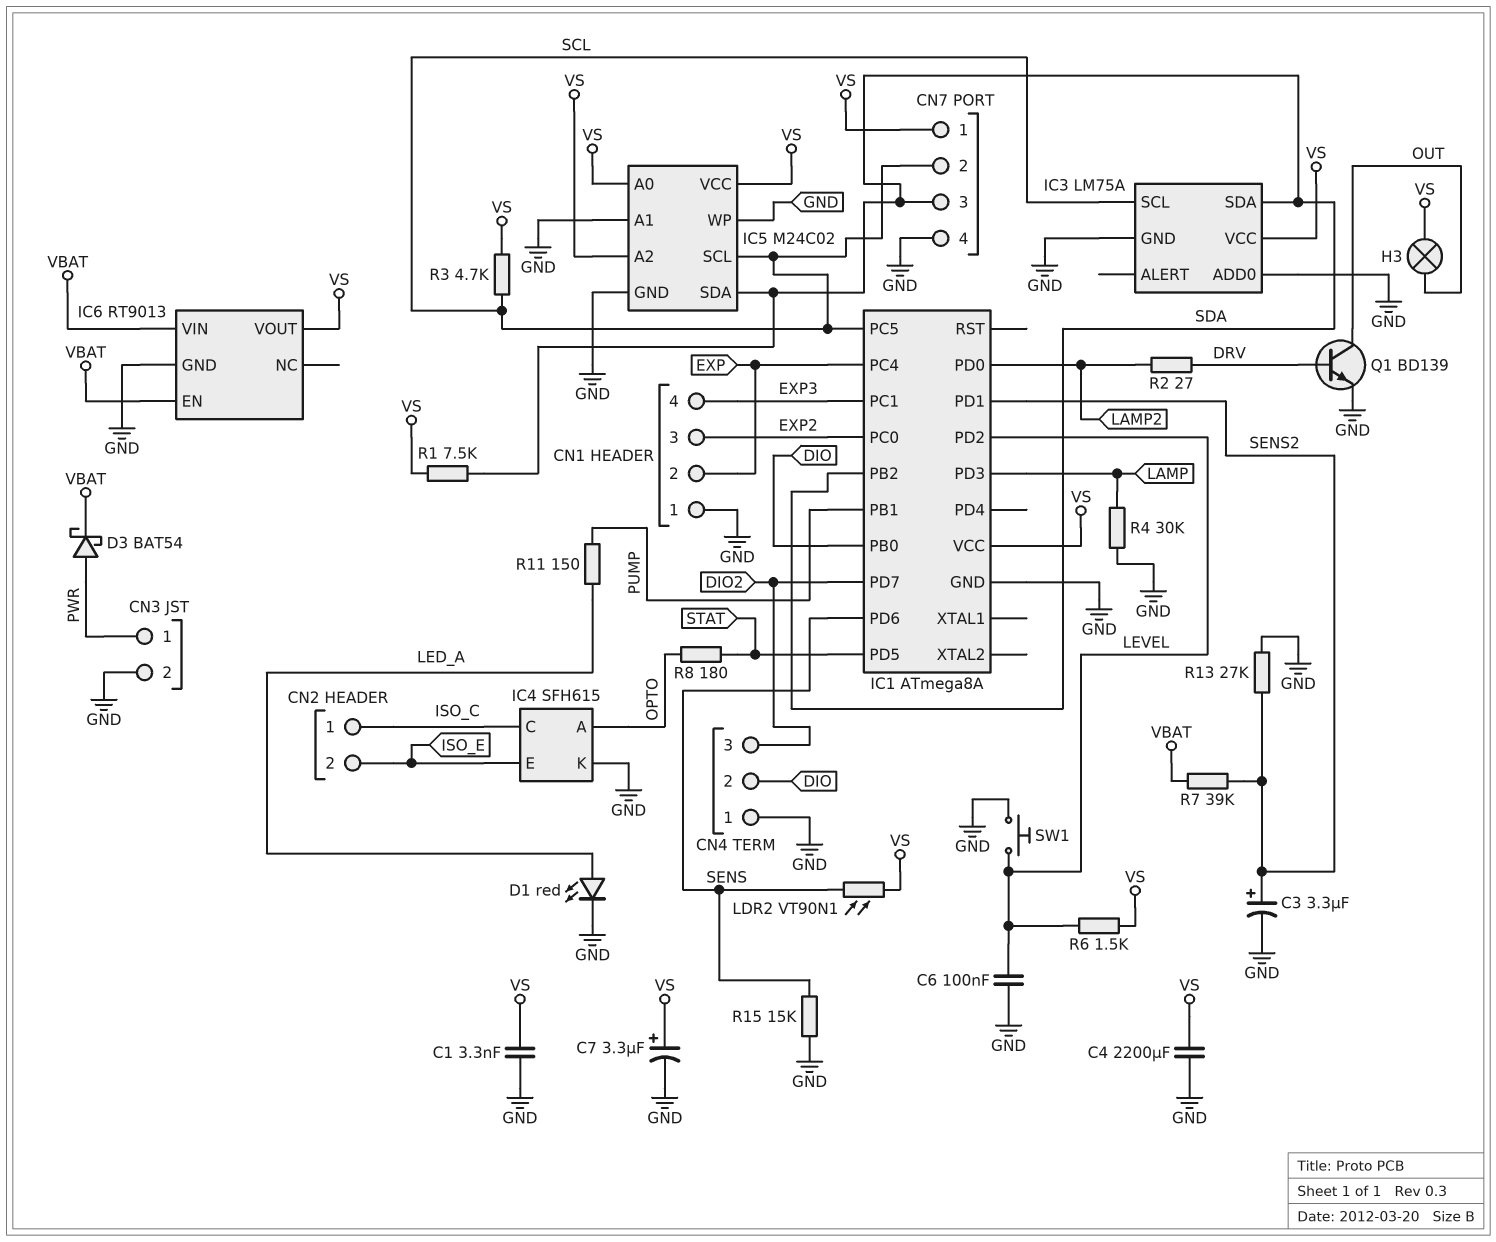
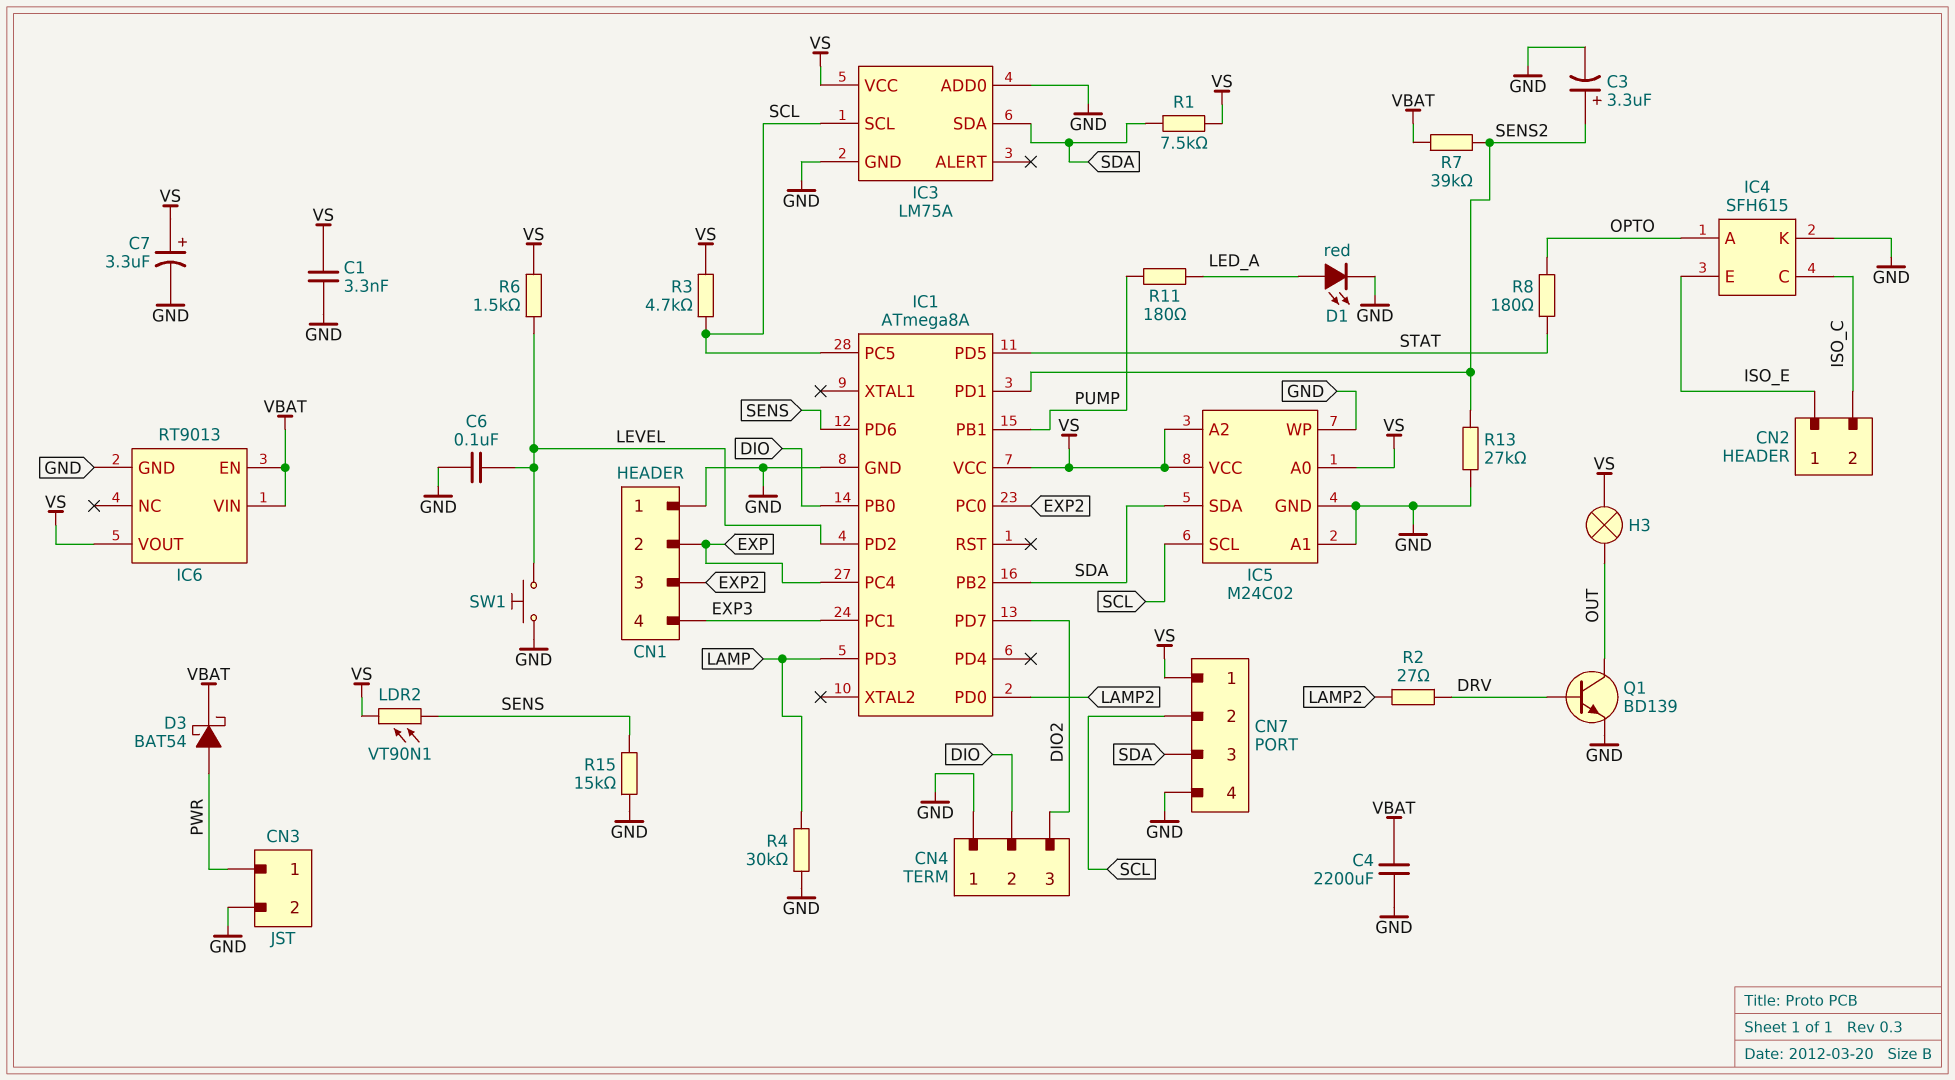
C4: 2200uF (GND, VS) -> 2200uF (GND, VBAT)
CN2 pin 1: ISO_C -> ISO_E
CN2 pin 2: ISO_E -> ISO_C
R11: 150 (LED_A, PUMP) -> 180 (LED_A, PUMP)

